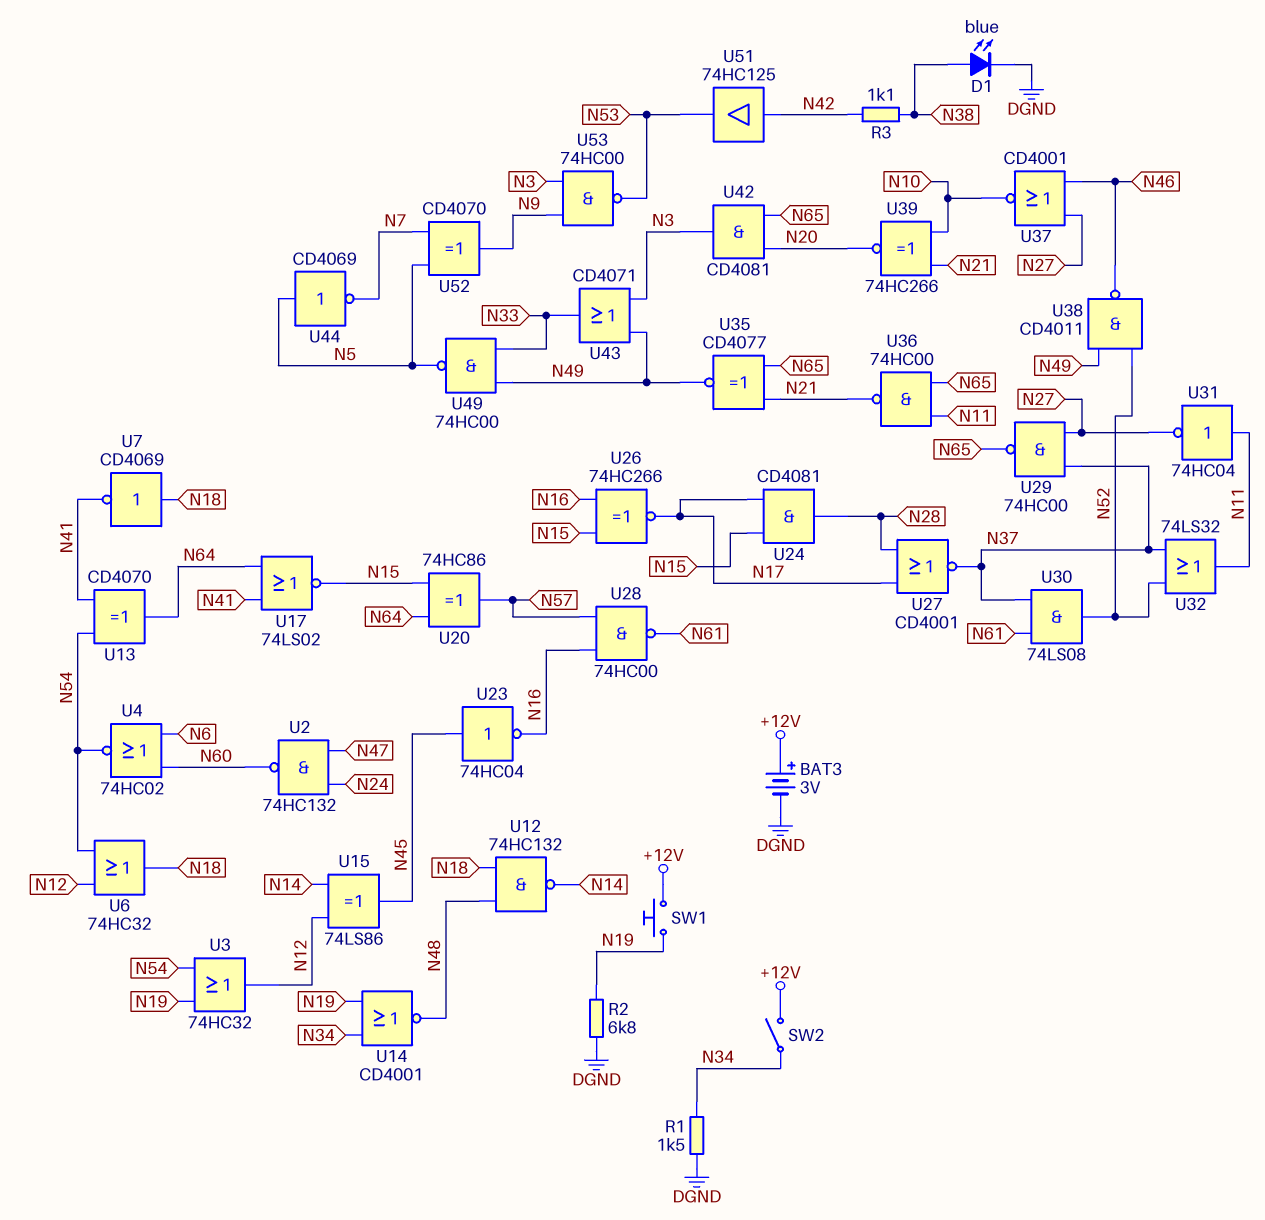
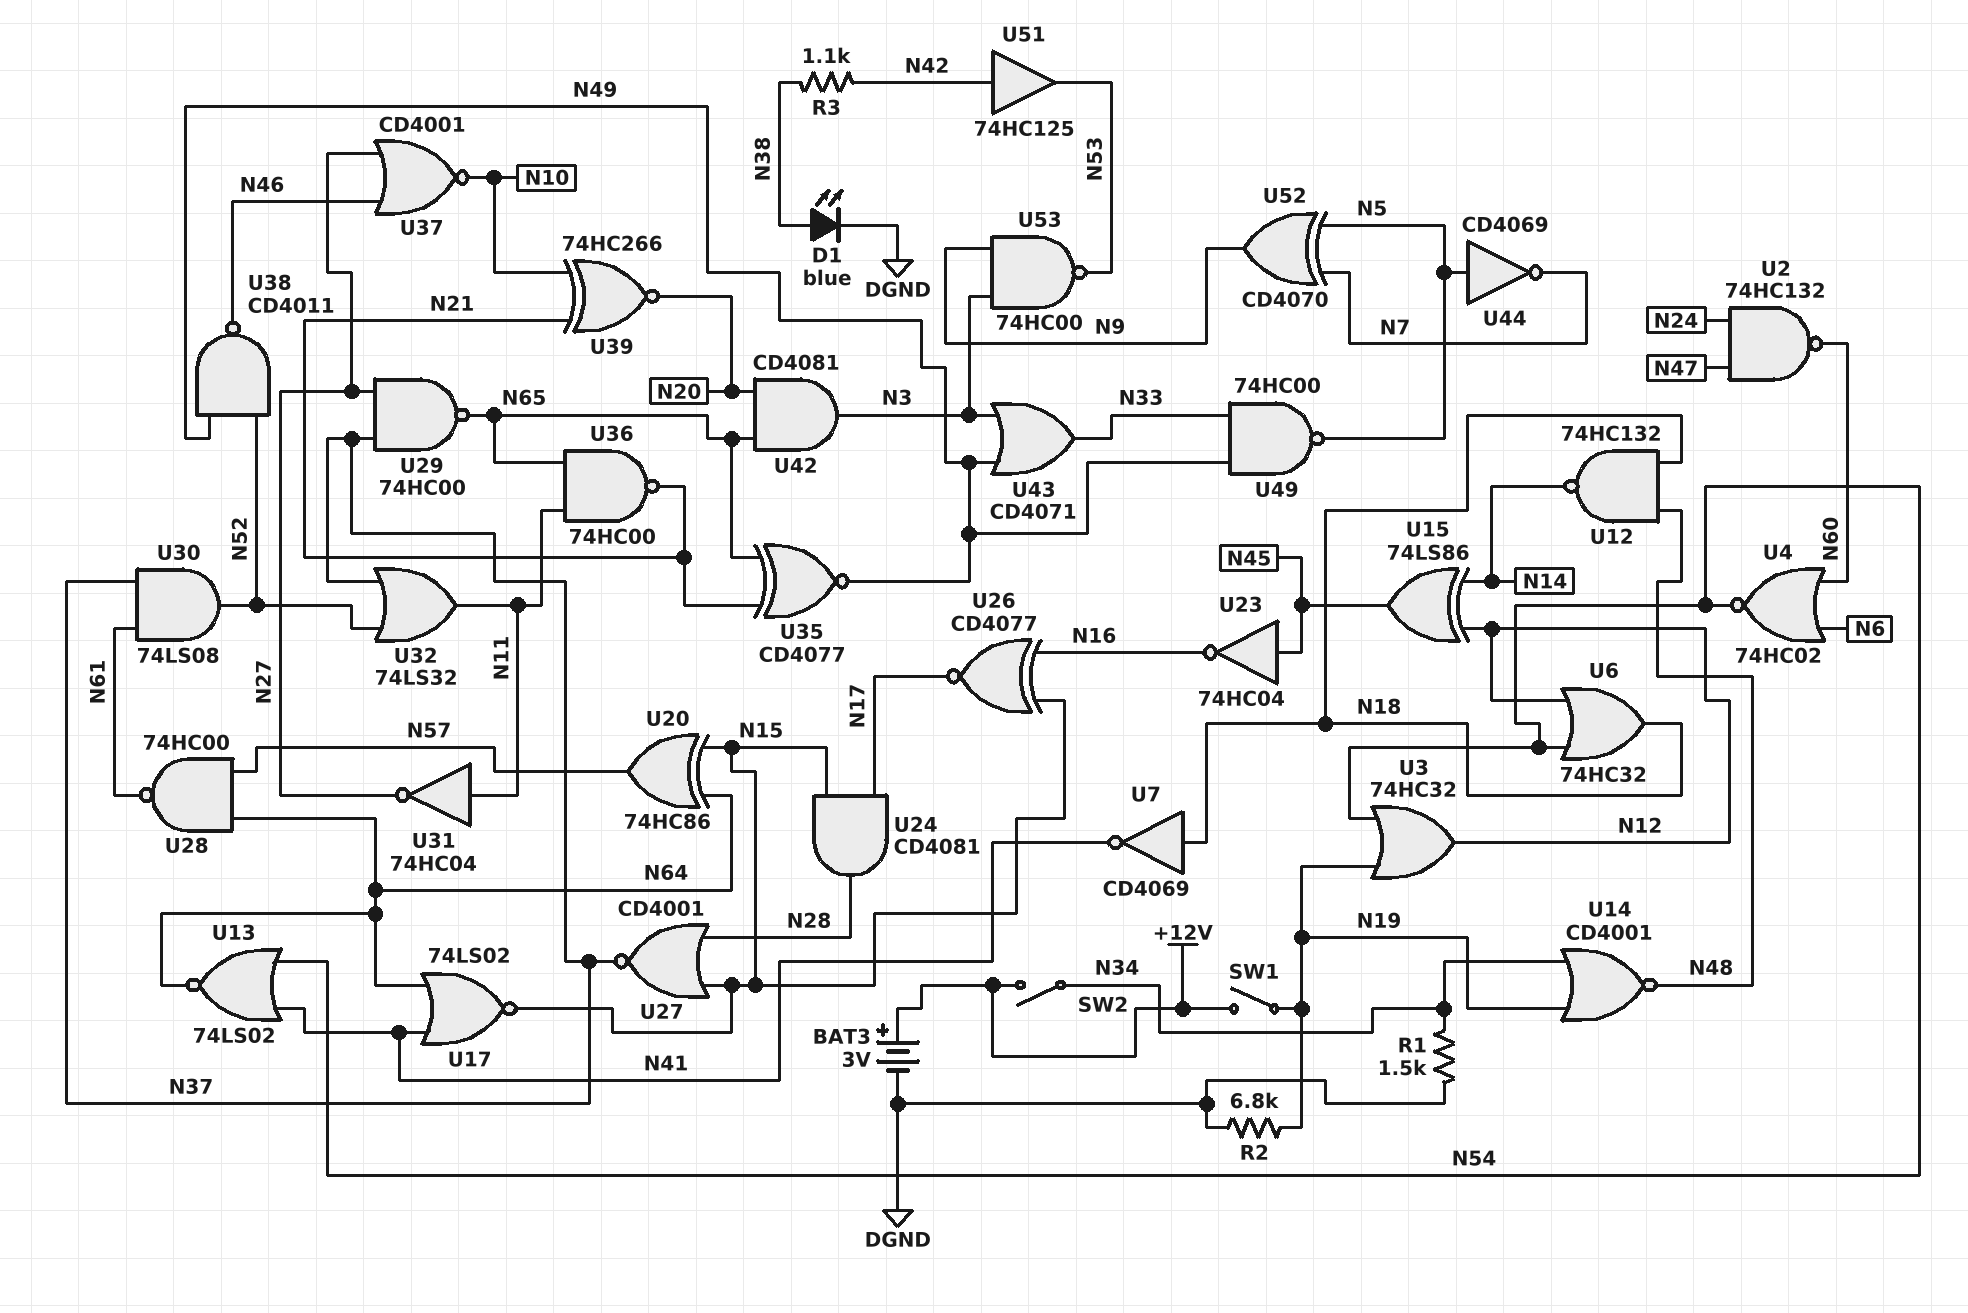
SW1: button (+12V, N19) -> switch (+12V, N19)
U13: XOR CD4070 (in N41, in N54, out N64) -> NOR 74LS02 (in N41, in N54, out N64)
U26: XNOR 74HC266 (in N15, in N16, out N17) -> XNOR CD4077 (in N15, in N16, out N17)
U27: NOR CD4001 (in N17, in N28, out N37) -> NOR CD4001 (in N15, in N28, out N37)
U28: NAND 74HC00 (in N16, in N57, out N61) -> NAND 74HC00 (in N57, in N64, out N61)

